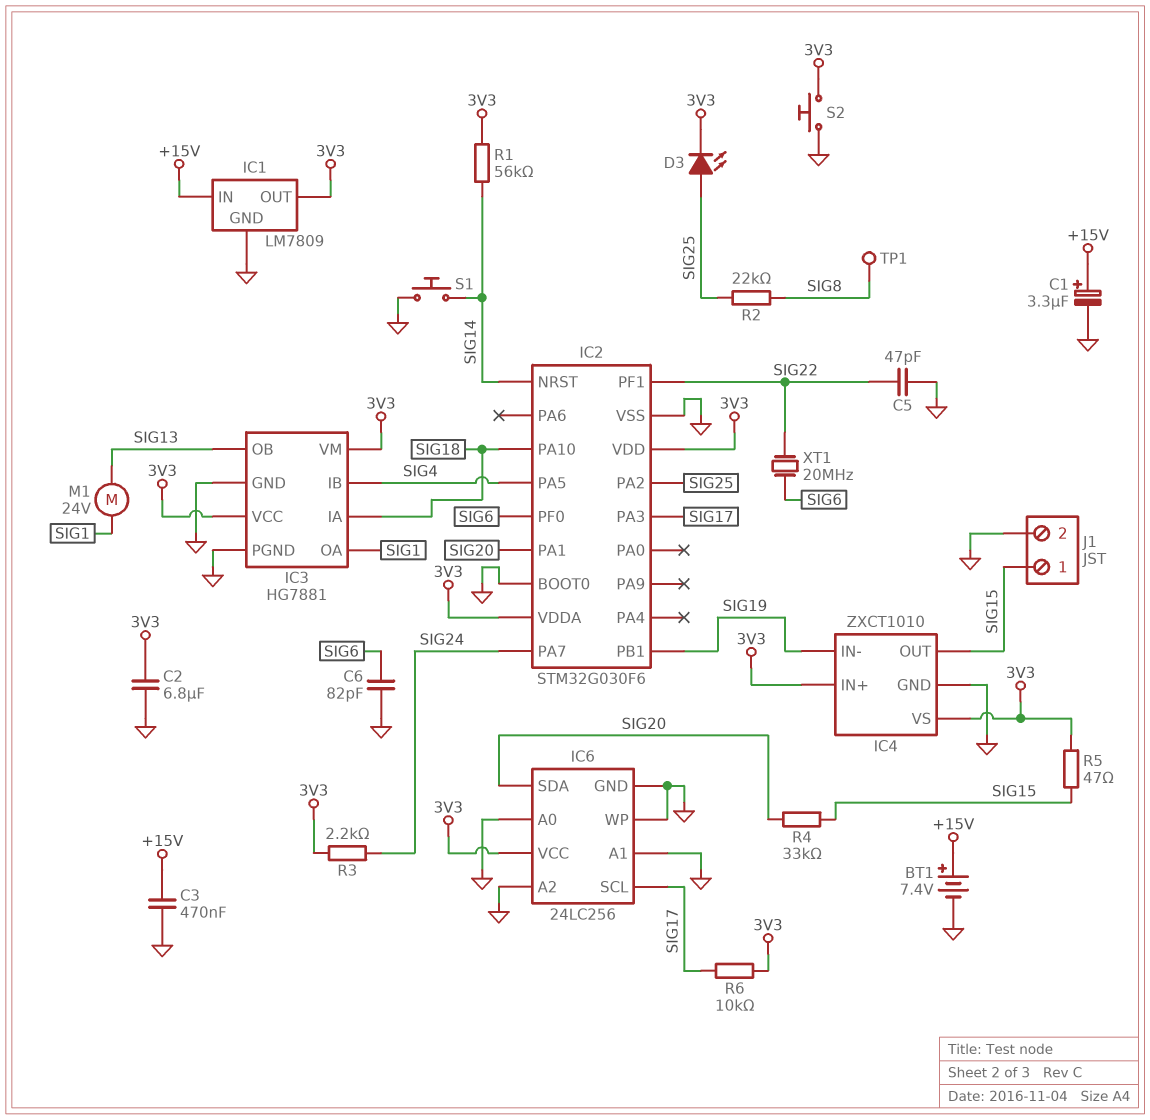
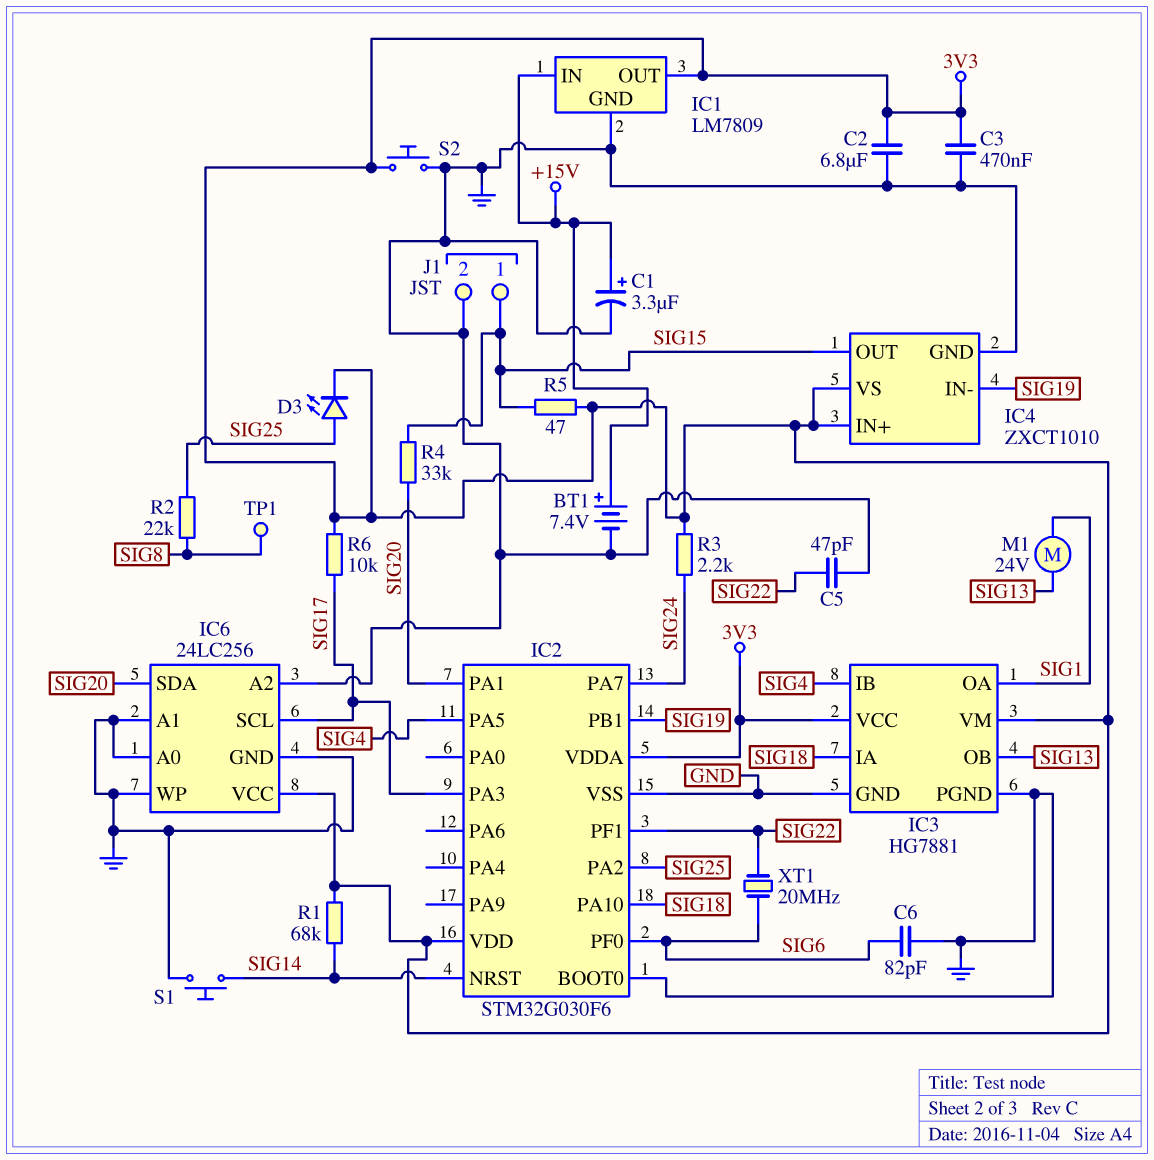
C3: 470nF (+15V, GND) -> 470nF (3V3, GND)
R1: 56k (3V3, SIG14) -> 68k (3V3, SIG14)

